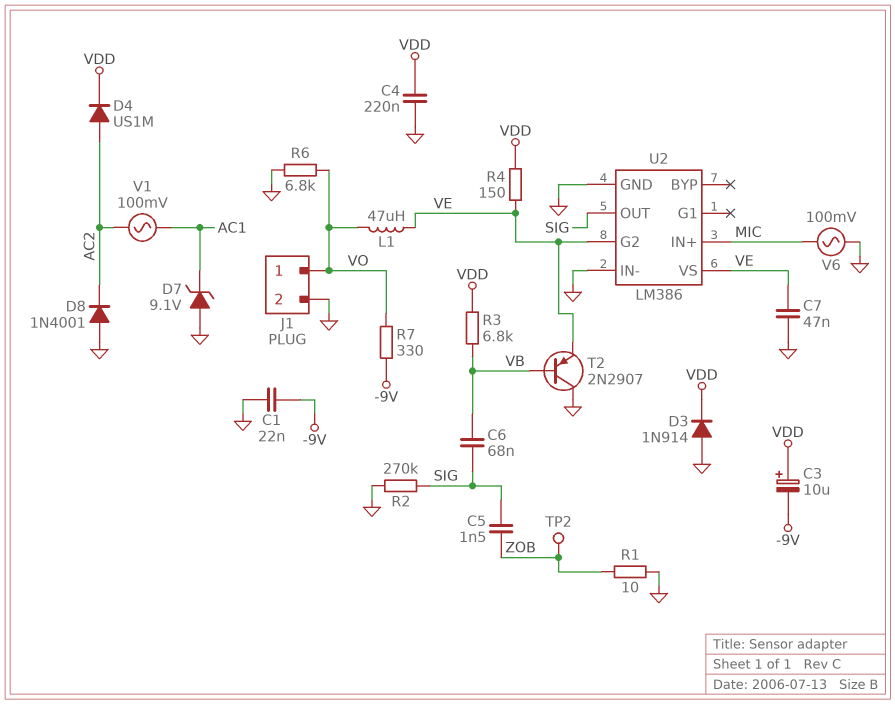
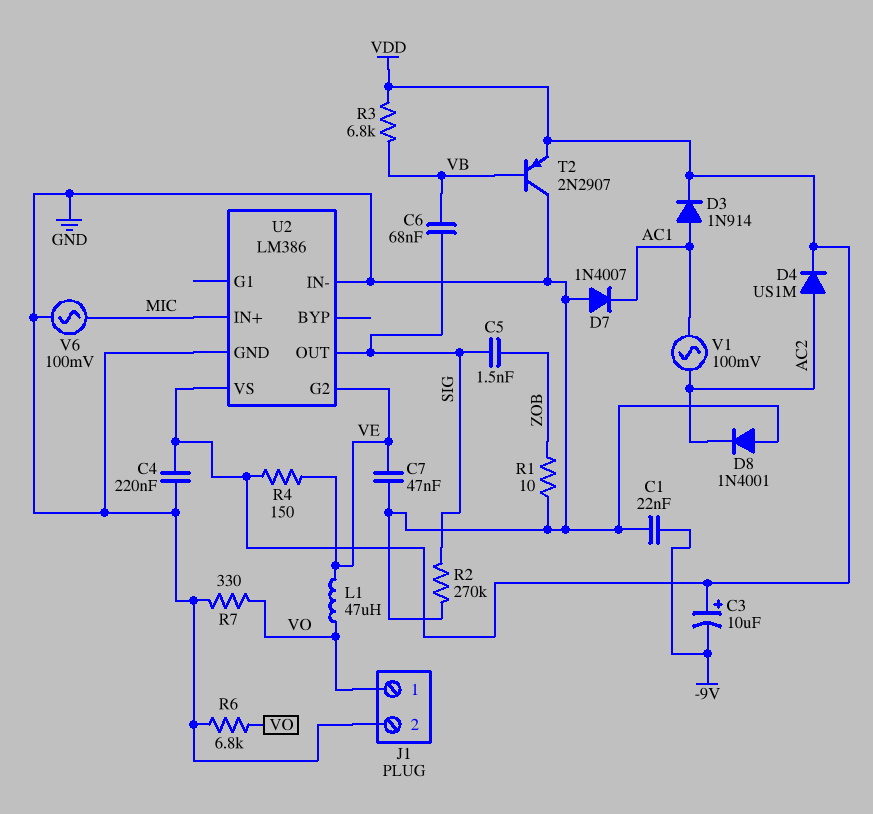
D3: diode 1N914 (A GND, K VDD) -> diode 1N914 (A AC1, K VDD)
D7: zener 9.1V (A GND, K AC1) -> diode 1N4007 (A GND, K AC1)
R7: 330 (-9V, VO) -> 330 (GND, VO)
T2: PNP 2N2907 (B VB, C GND, E VE) -> PNP 2N2907 (B VB, C GND, E VDD)
TP2: test point (ZOB) -> none
U2 pin VS: VE -> VDD

